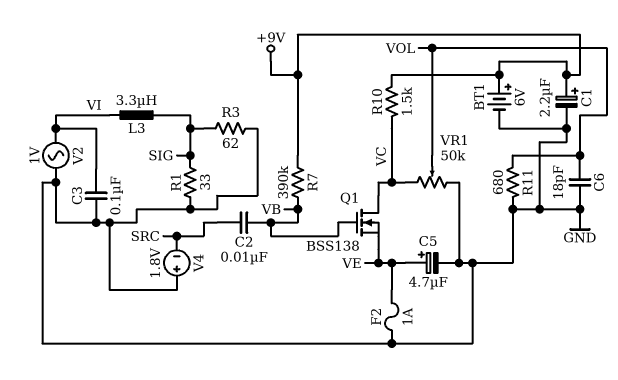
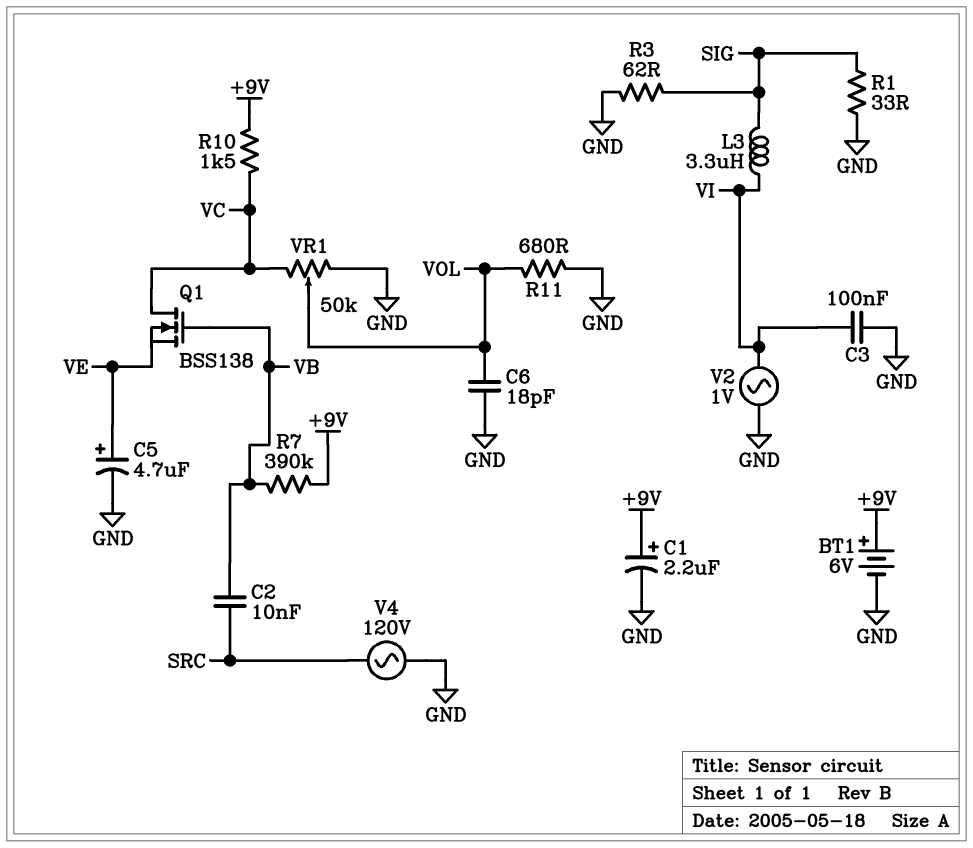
F2: 1A (GND, VE) -> none
V4: 1.8V (plus GND, minus SRC) -> AC 120V (GND, SRC)

